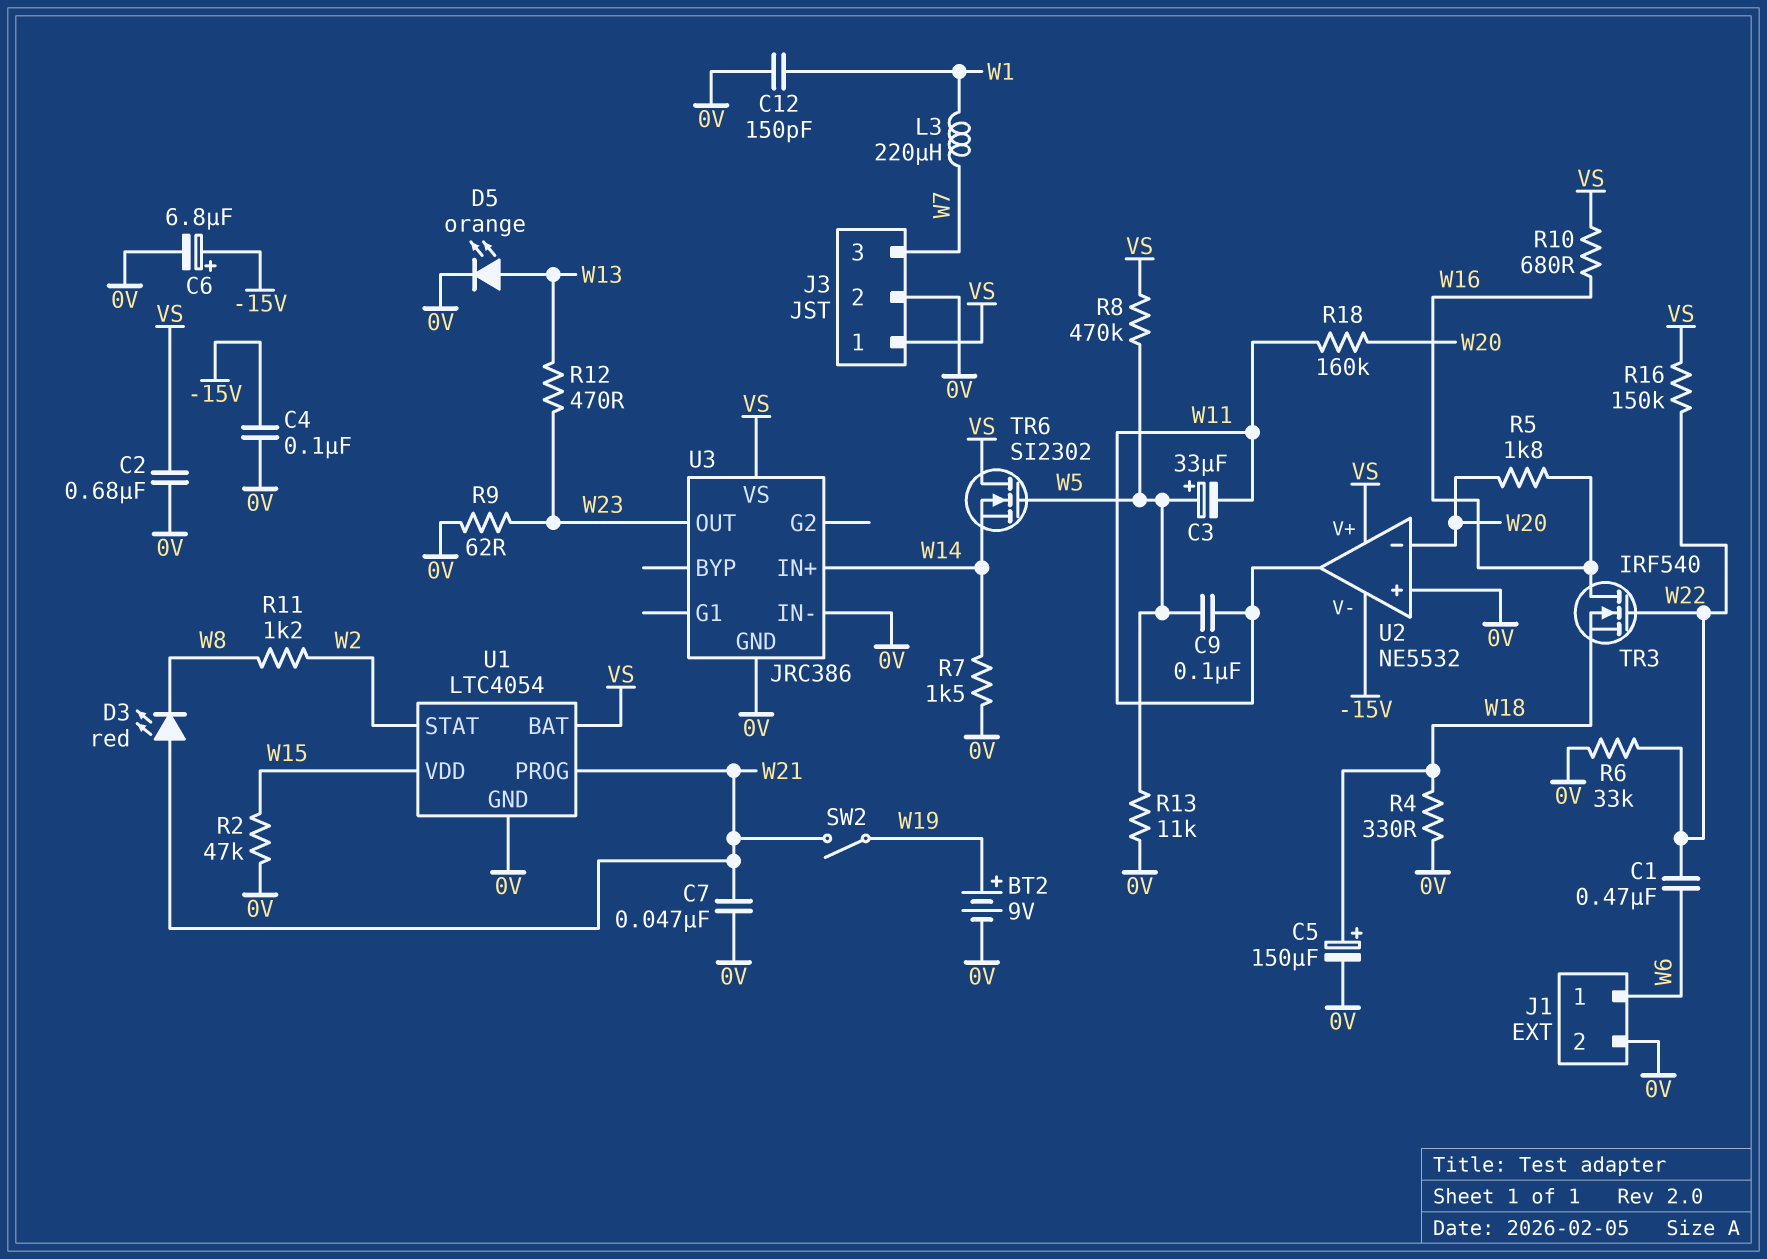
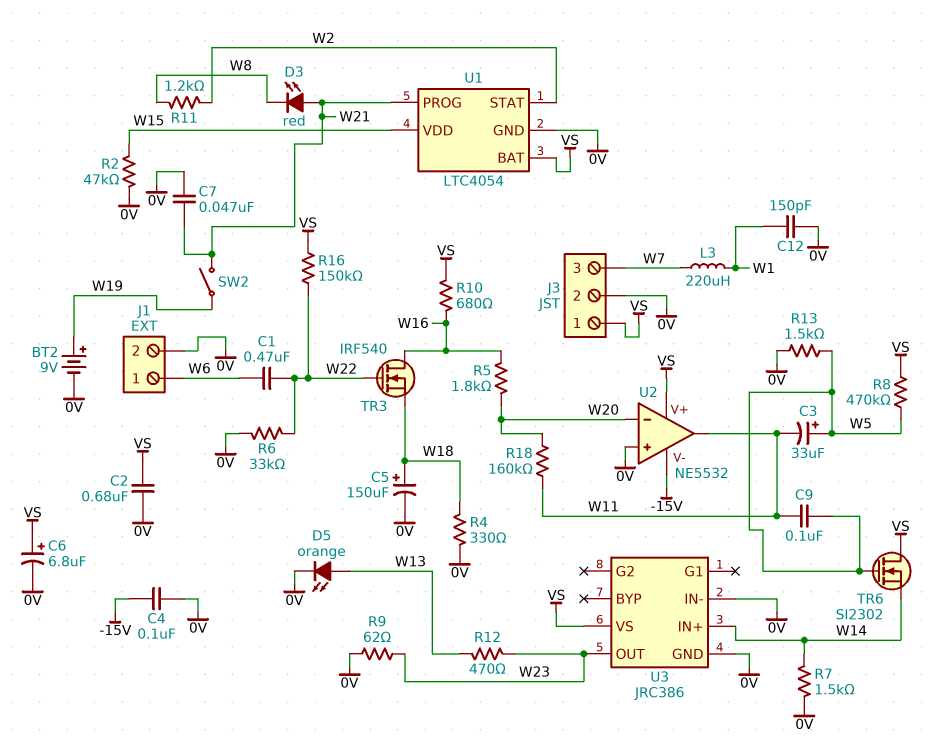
C6: 6.8uF (plus -15V, minus 0V) -> 6.8uF (plus VS, minus 0V)
R13: 11k (0V, W5) -> 1.5k (0V, W5)

